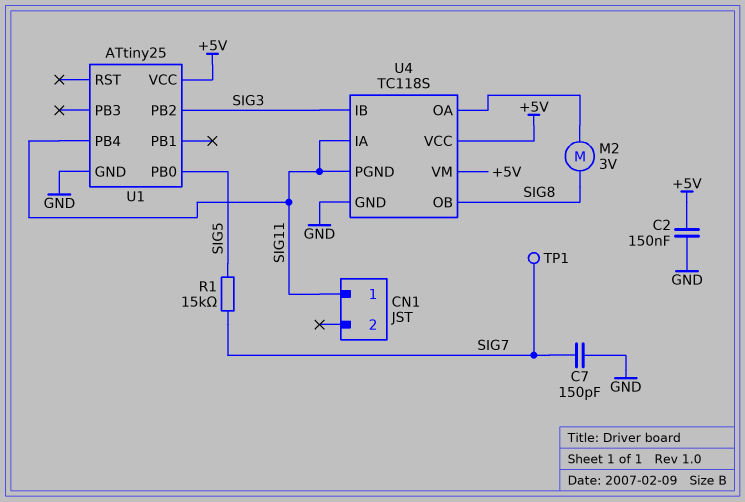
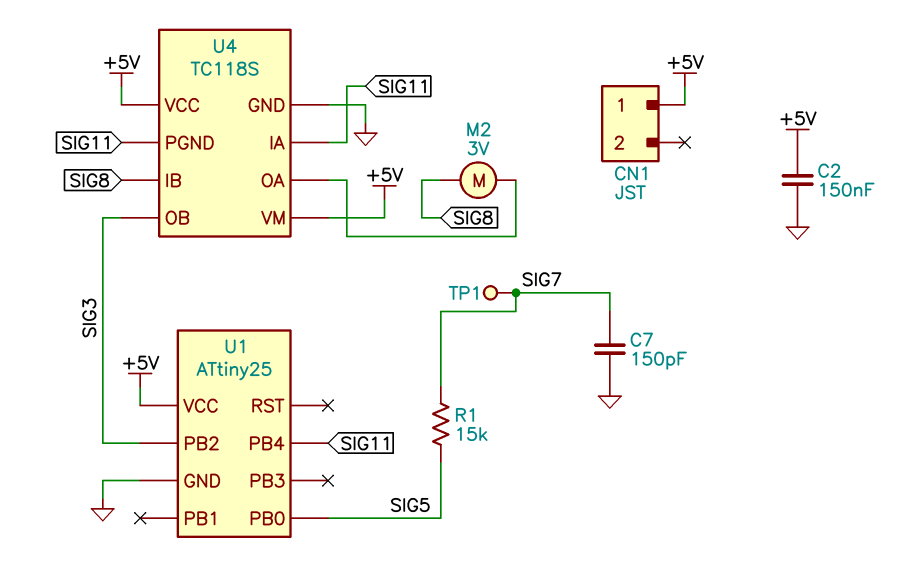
CN1 pin 1: SIG11 -> +5V
U4 pin IB: SIG3 -> SIG8
U4 pin OB: SIG8 -> SIG3

